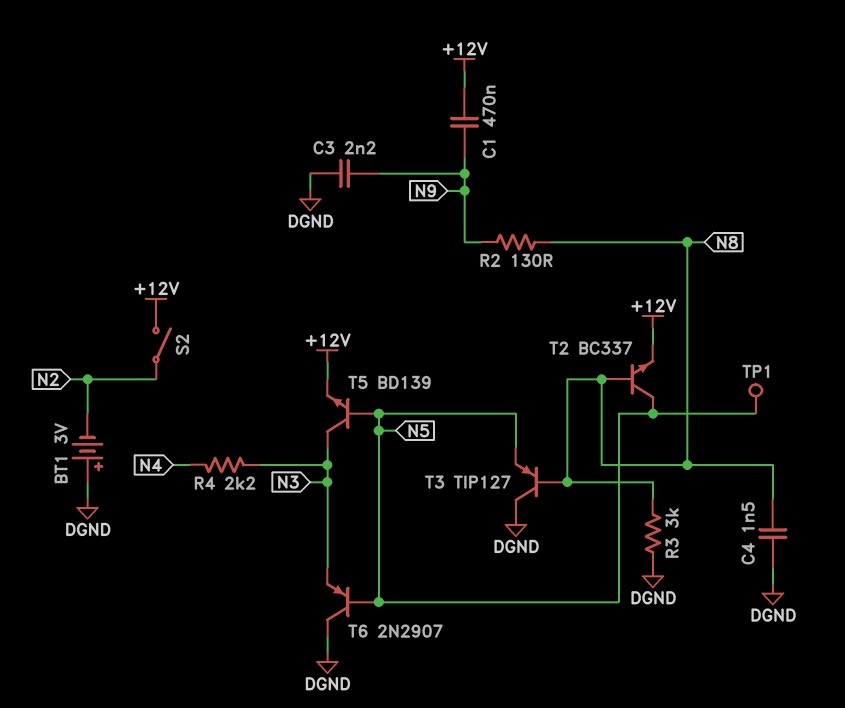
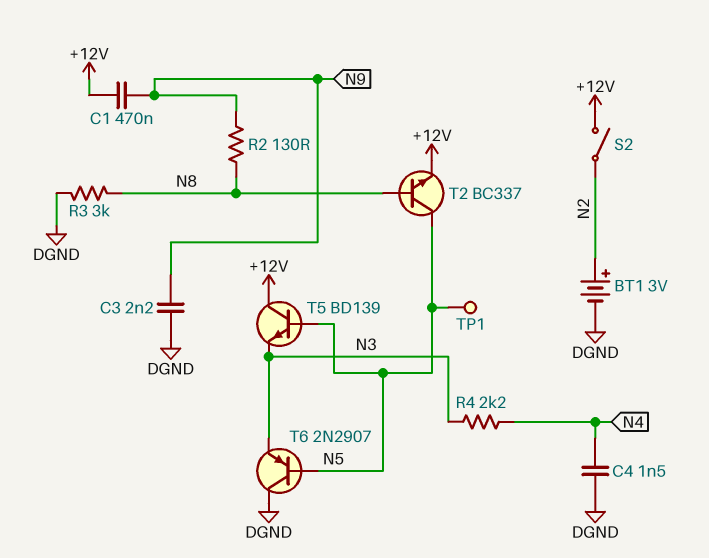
BT1: 3V (plus DGND, minus N2) -> 3V (plus N2, minus DGND)
C4: 1.5nF (DGND, N8) -> 1.5nF (DGND, N4)
T3: PNP TIP127 (B N8, C DGND, E N5) -> none
T5: NPN BD139 (B N5, C N3, E +12V) -> NPN BD139 (B N5, C +12V, E N3)

